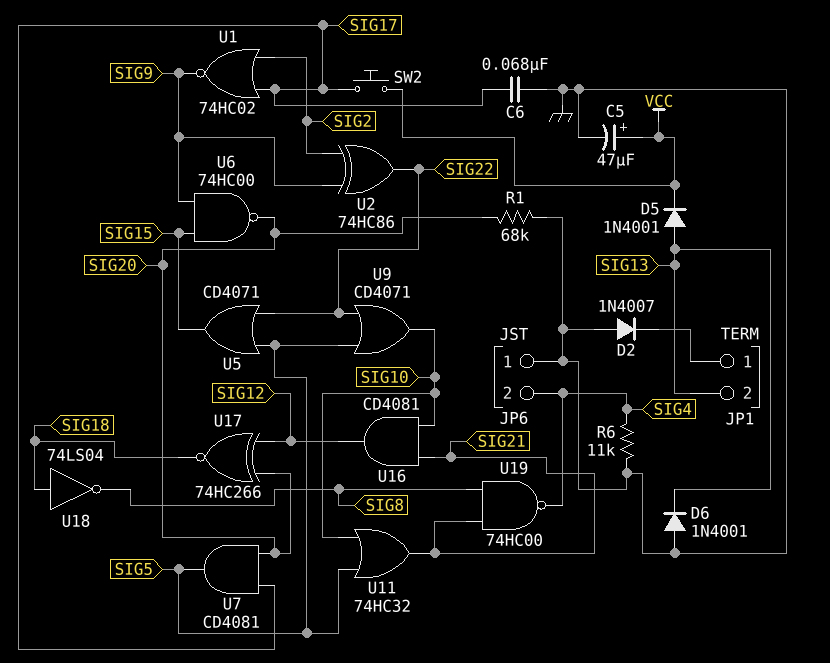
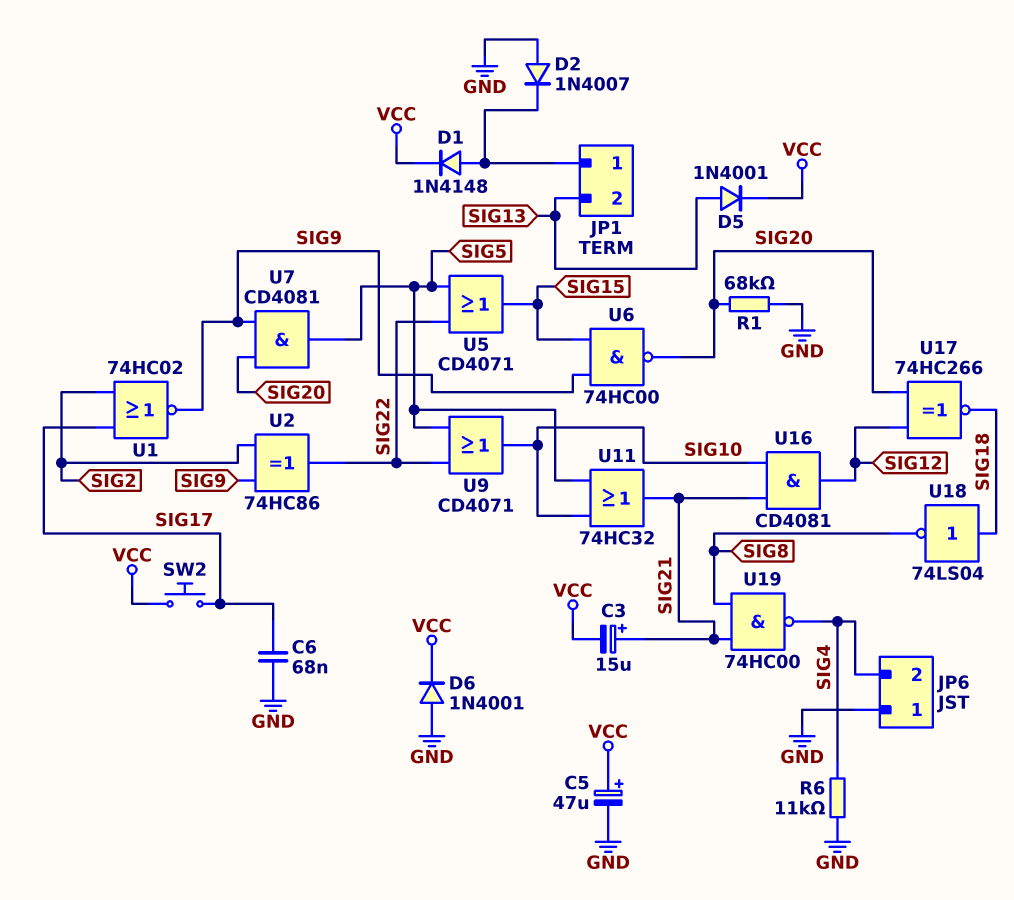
C3: none -> 15uF (plus SIG21, minus VCC)
D1: none -> diode 1N4148 (A JP1/1, K VCC)
D6: diode 1N4001 (A GND, K SIG13) -> diode 1N4001 (A GND, K VCC)
U7: AND CD4081 (in SIG17, in SIG20, out SIG5) -> AND CD4081 (in SIG9, in SIG20, out SIG5)

